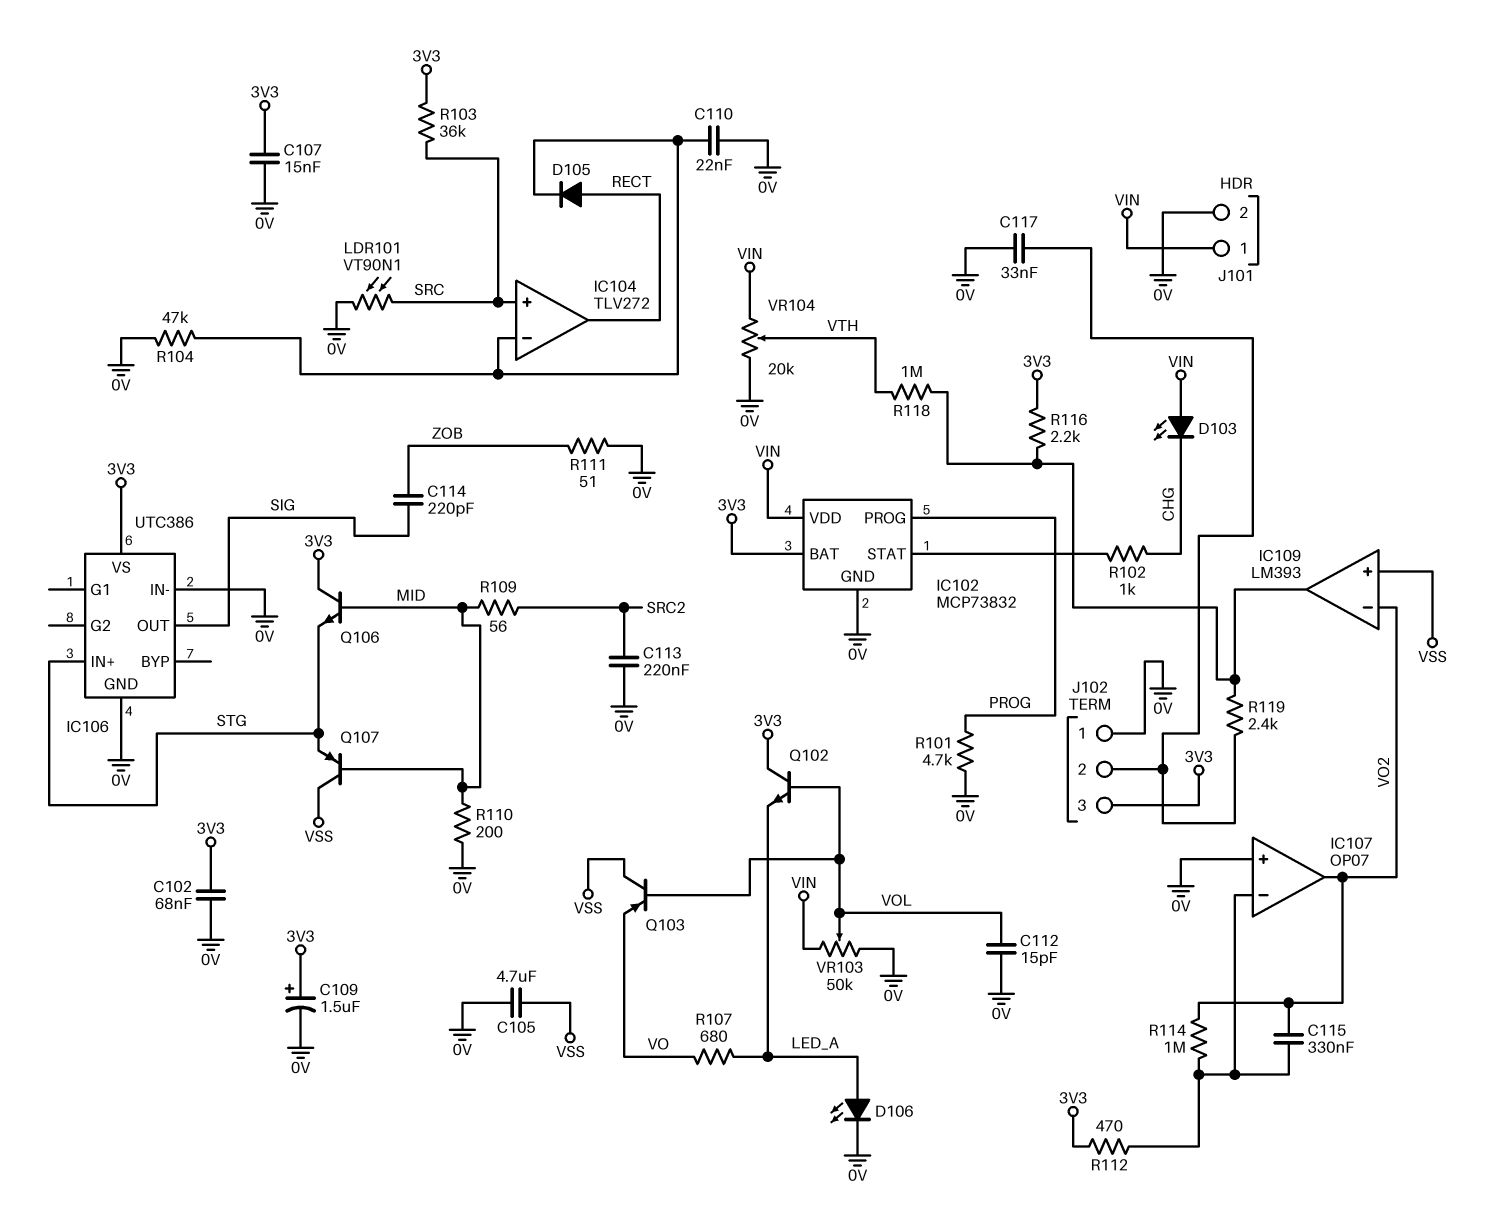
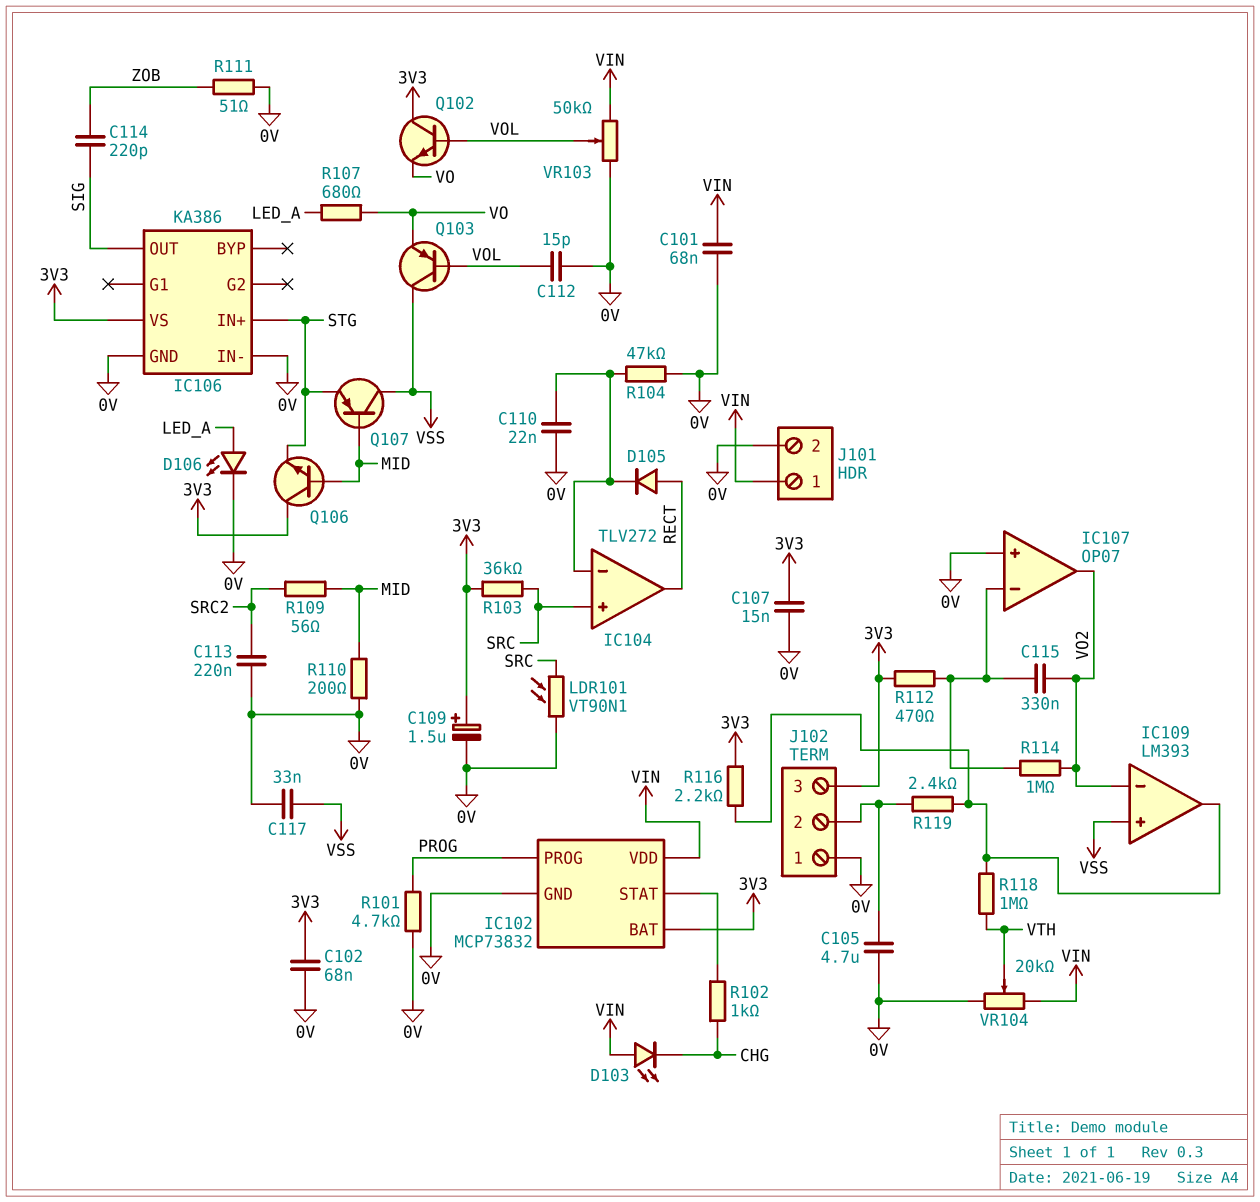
C101: none -> 68nF (0V, VIN)
C105: 4.7uF (0V, VSS) -> 4.7uF (0V, J102/2)
C117: 33nF (0V, J102/2) -> 33nF (0V, VSS)
IC106: UTC386 -> KA386
Q102: NPN (B VOL, C 3V3, E LED_A) -> NPN (B VOL, C 3V3, E VO)

